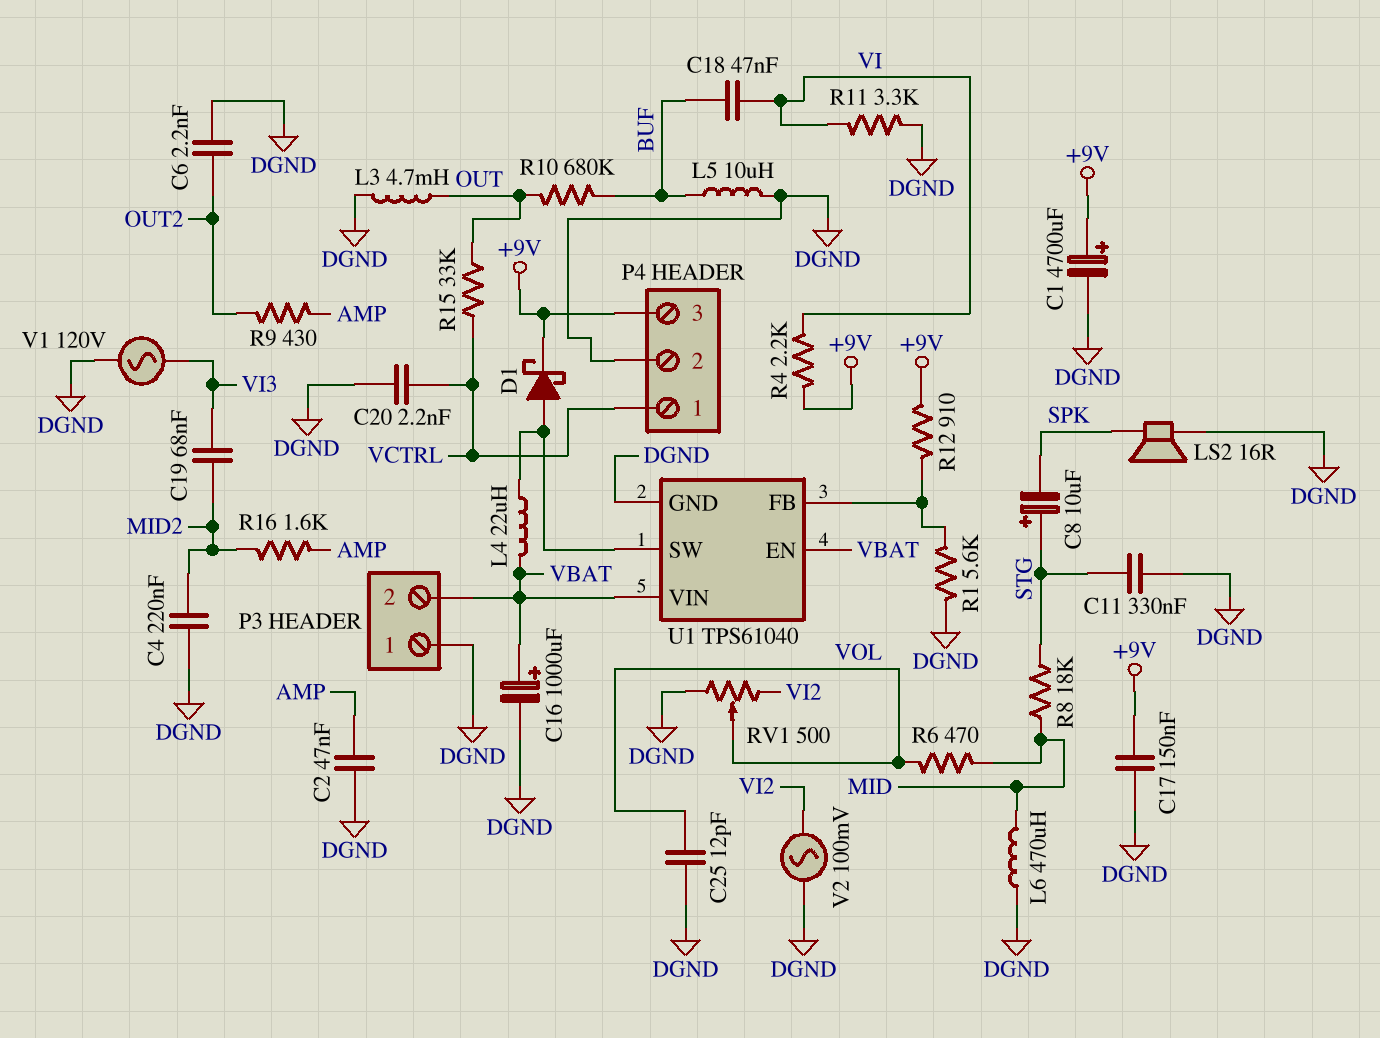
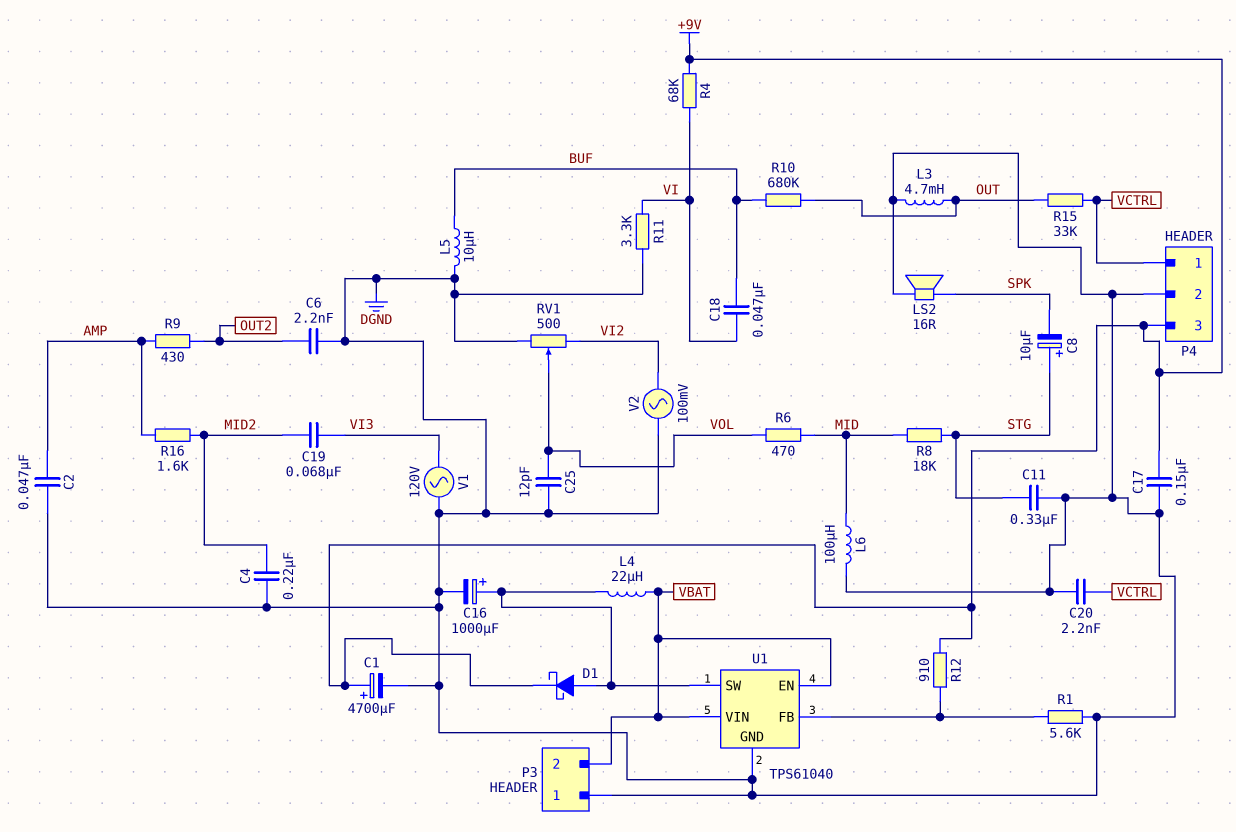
C16: 1000uF (plus VBAT, minus DGND) -> 1000uF (plus U1/SW, minus DGND)
L6: 470uH (DGND, MID) -> 100uH (DGND, MID)
R4: 2.2k (+9V, VI) -> 68k (+9V, VI)

